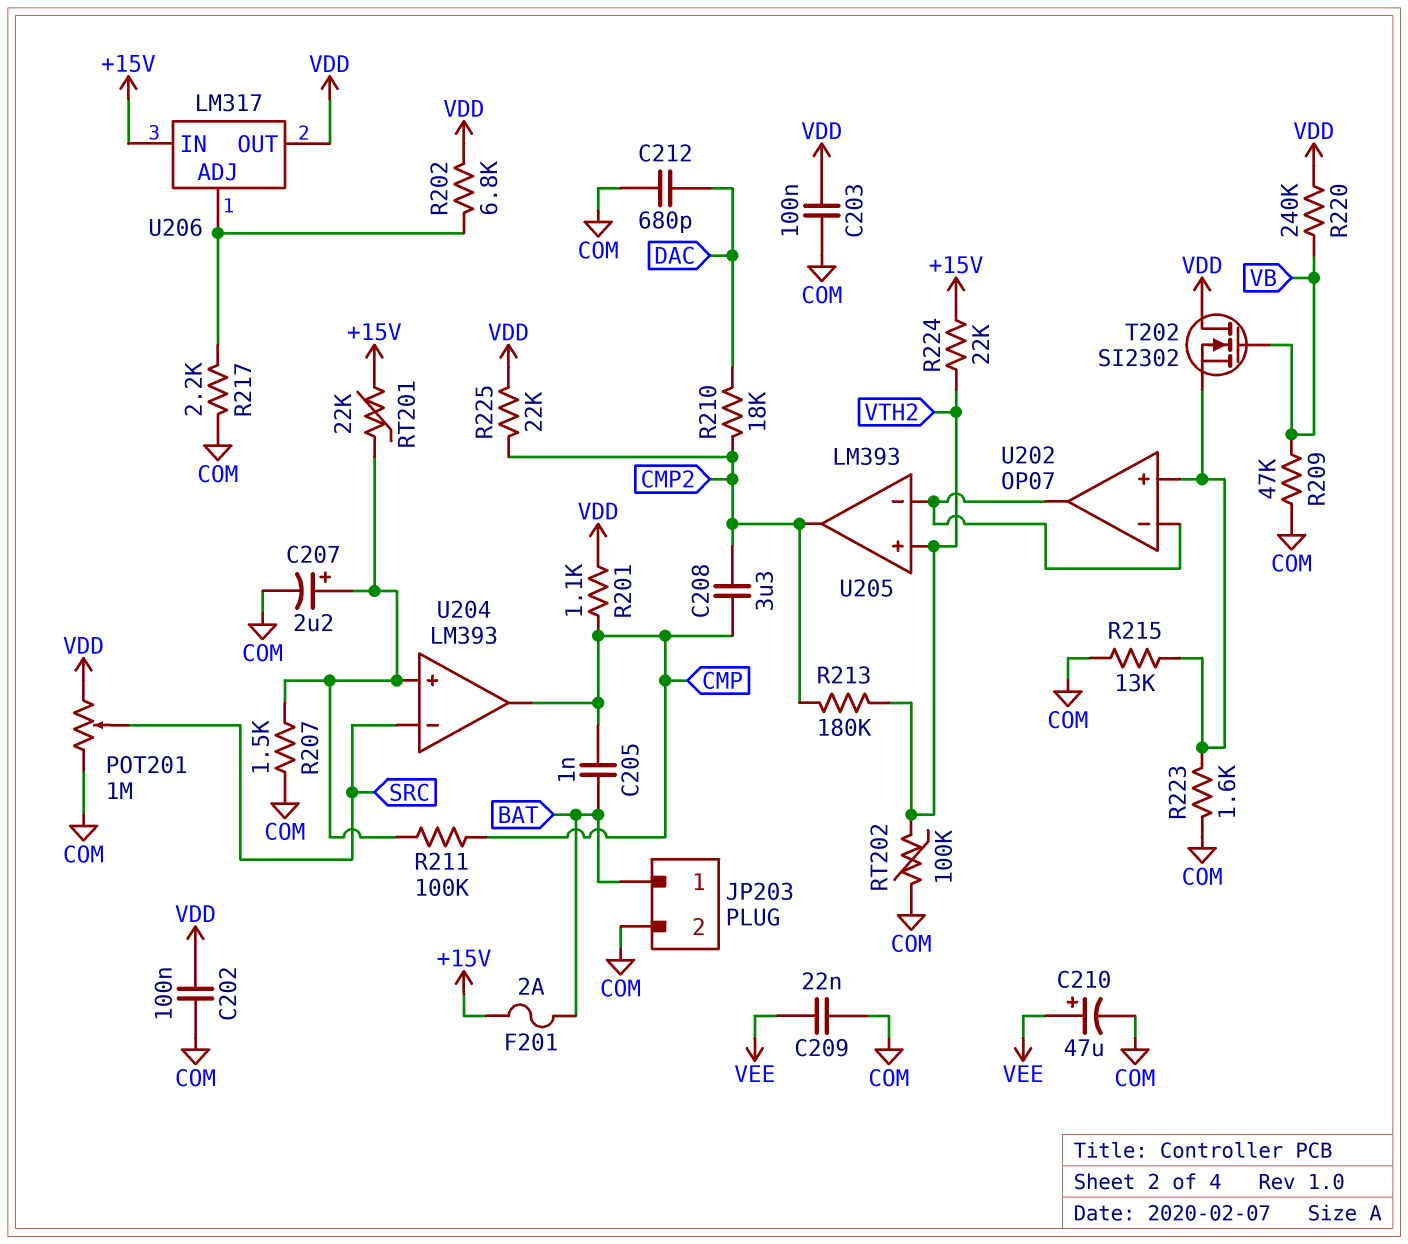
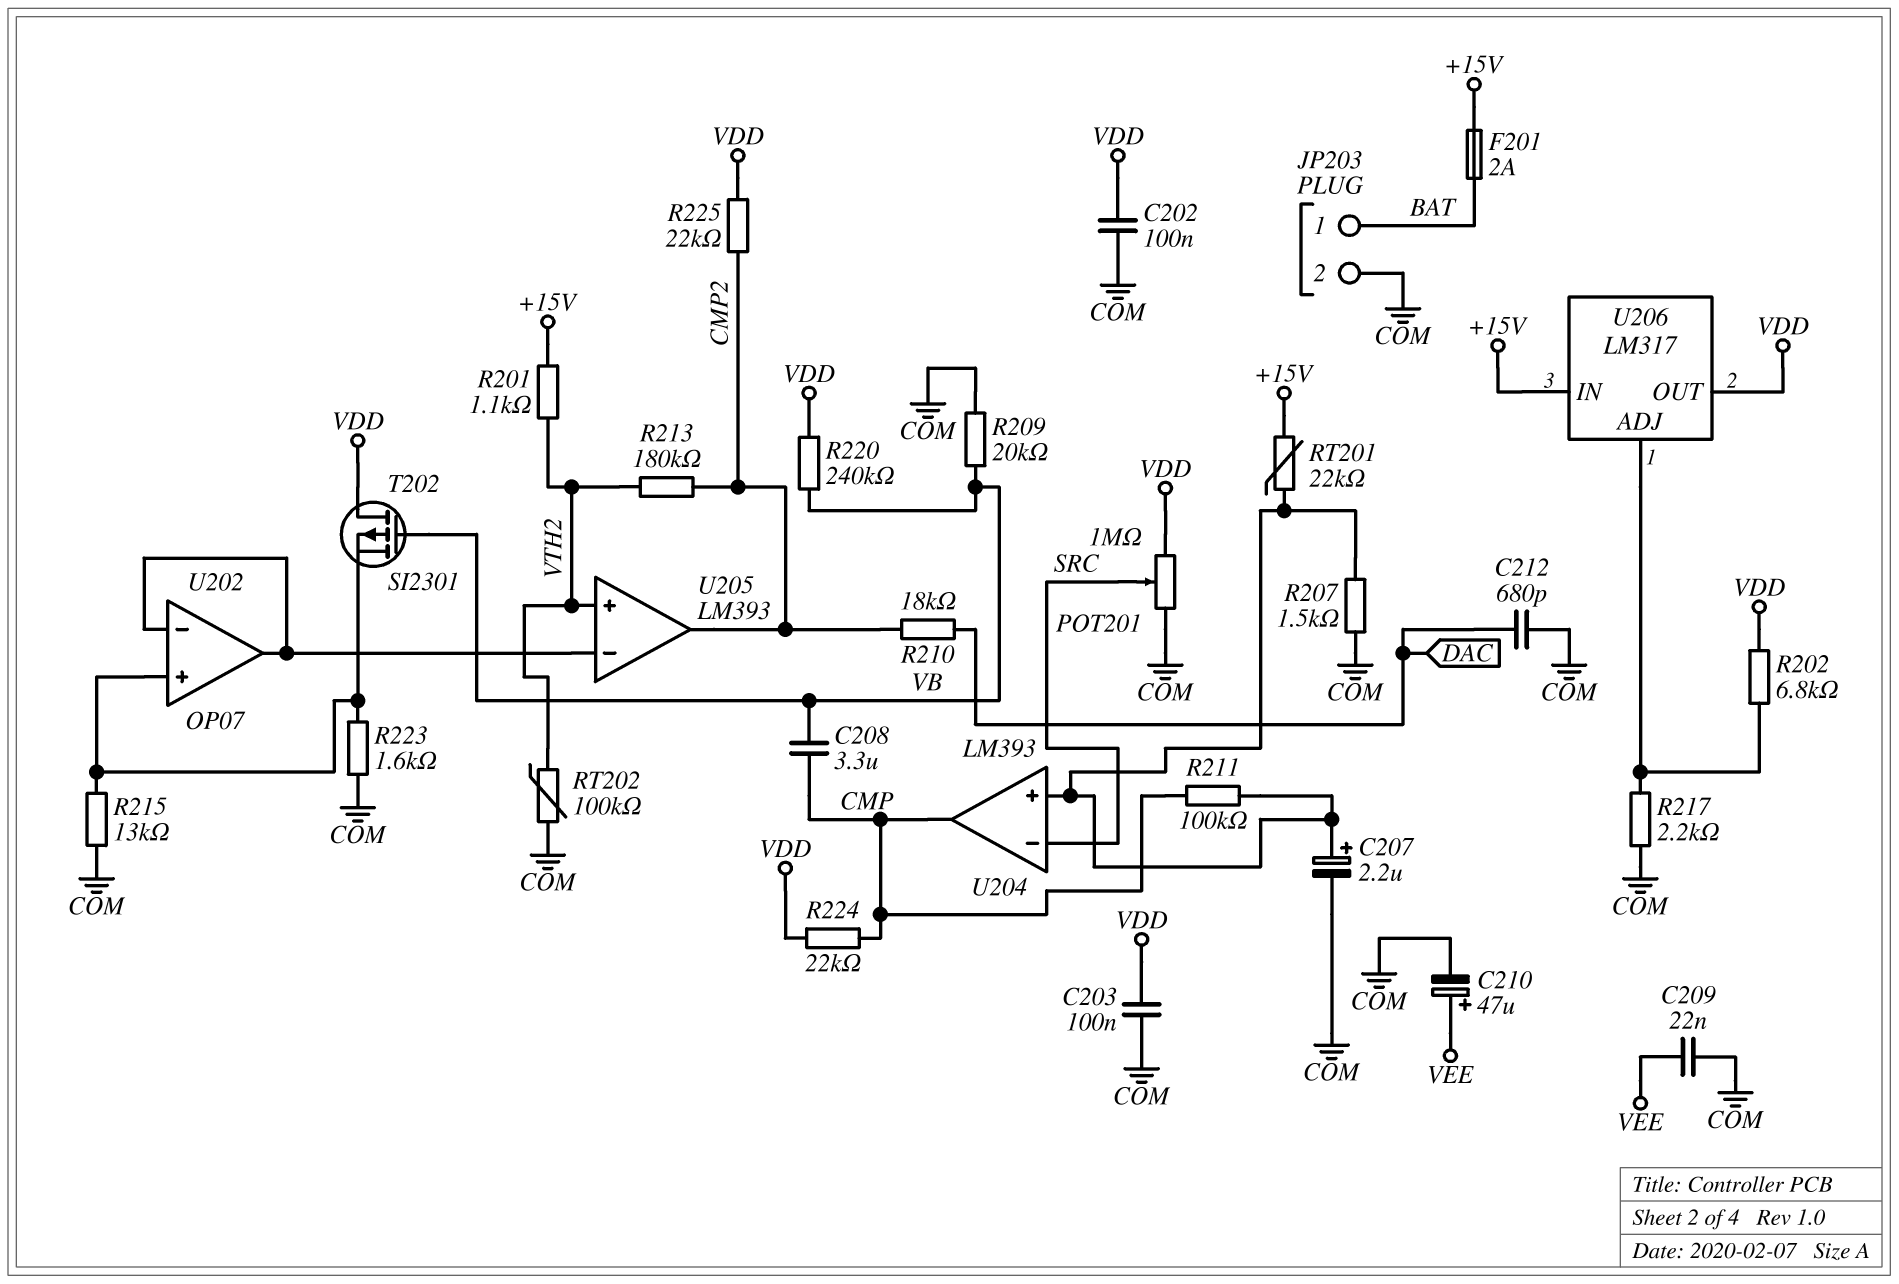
C205: 1nF (BAT, CMP) -> none
C208: 3.3uF (CMP, CMP2) -> 3.3uF (CMP, VB)
R201: 1.1k (CMP, VDD) -> 1.1k (+15V, VTH2)
R209: 47k (COM, VB) -> 20k (COM, VB)
R224: 22k (+15V, VTH2) -> 22k (CMP, VDD)
T202: NMOS SI2302 (G VB, D VDD, S U202/in+) -> PMOS SI2301 (G VB, D VDD, S U202/in+)

